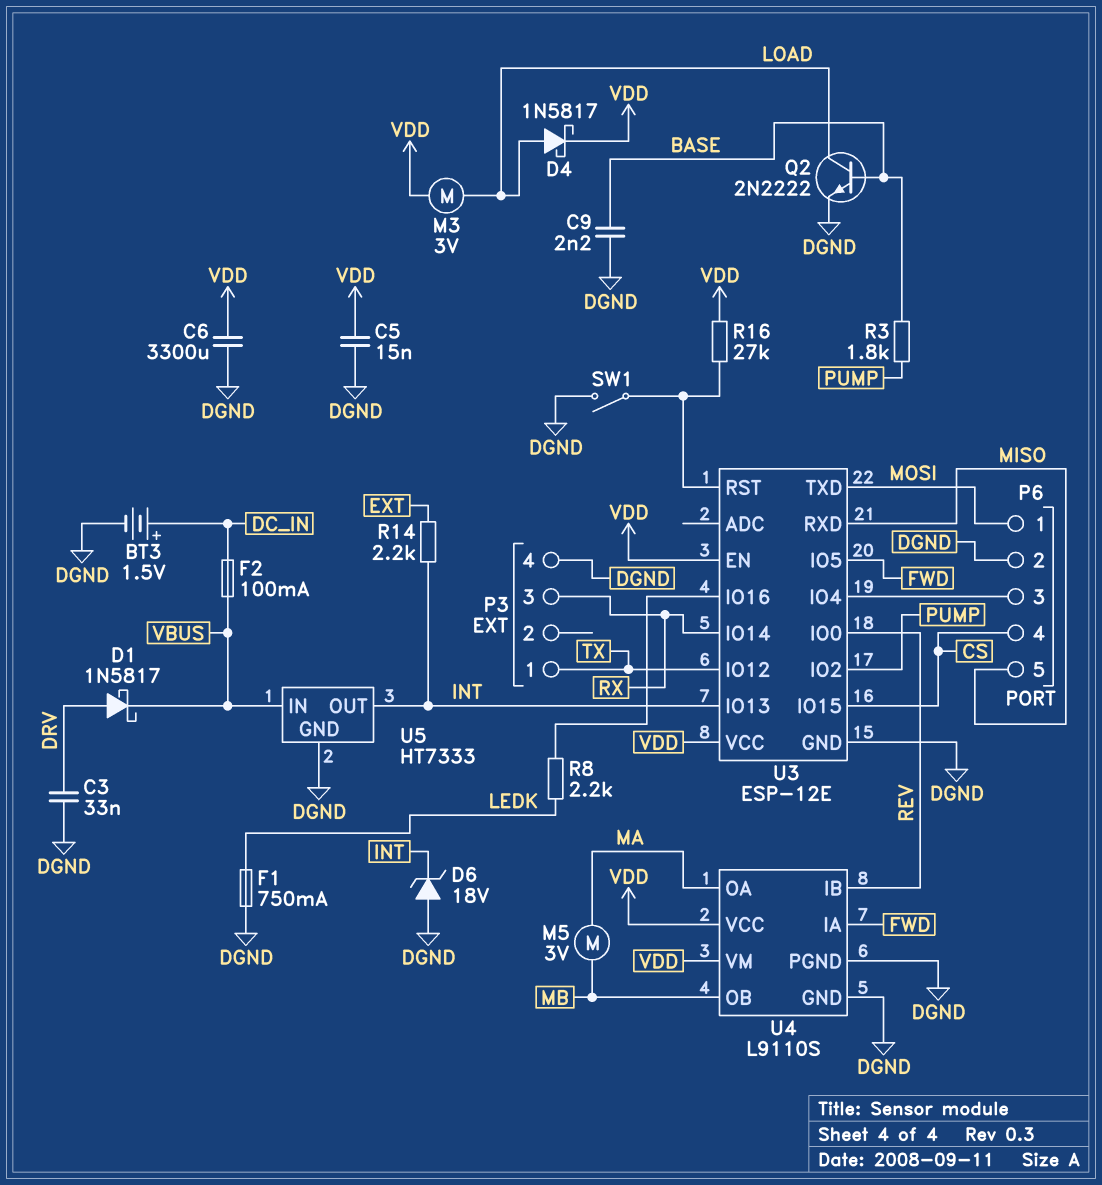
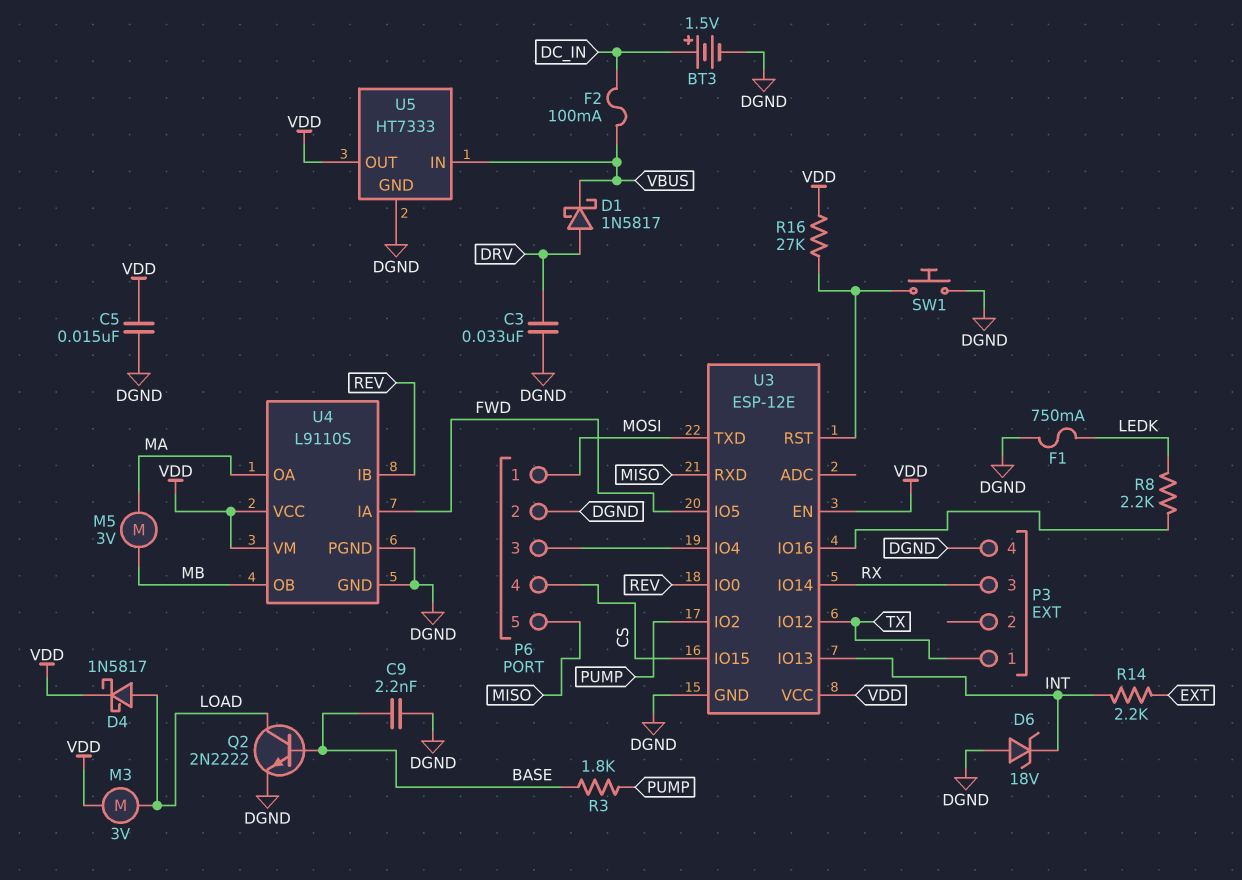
C6: 3300uF (DGND, VDD) -> none
SW1: switch (DGND, U3/RST) -> button (DGND, U3/RST)
U5 pin OUT: INT -> VDD

